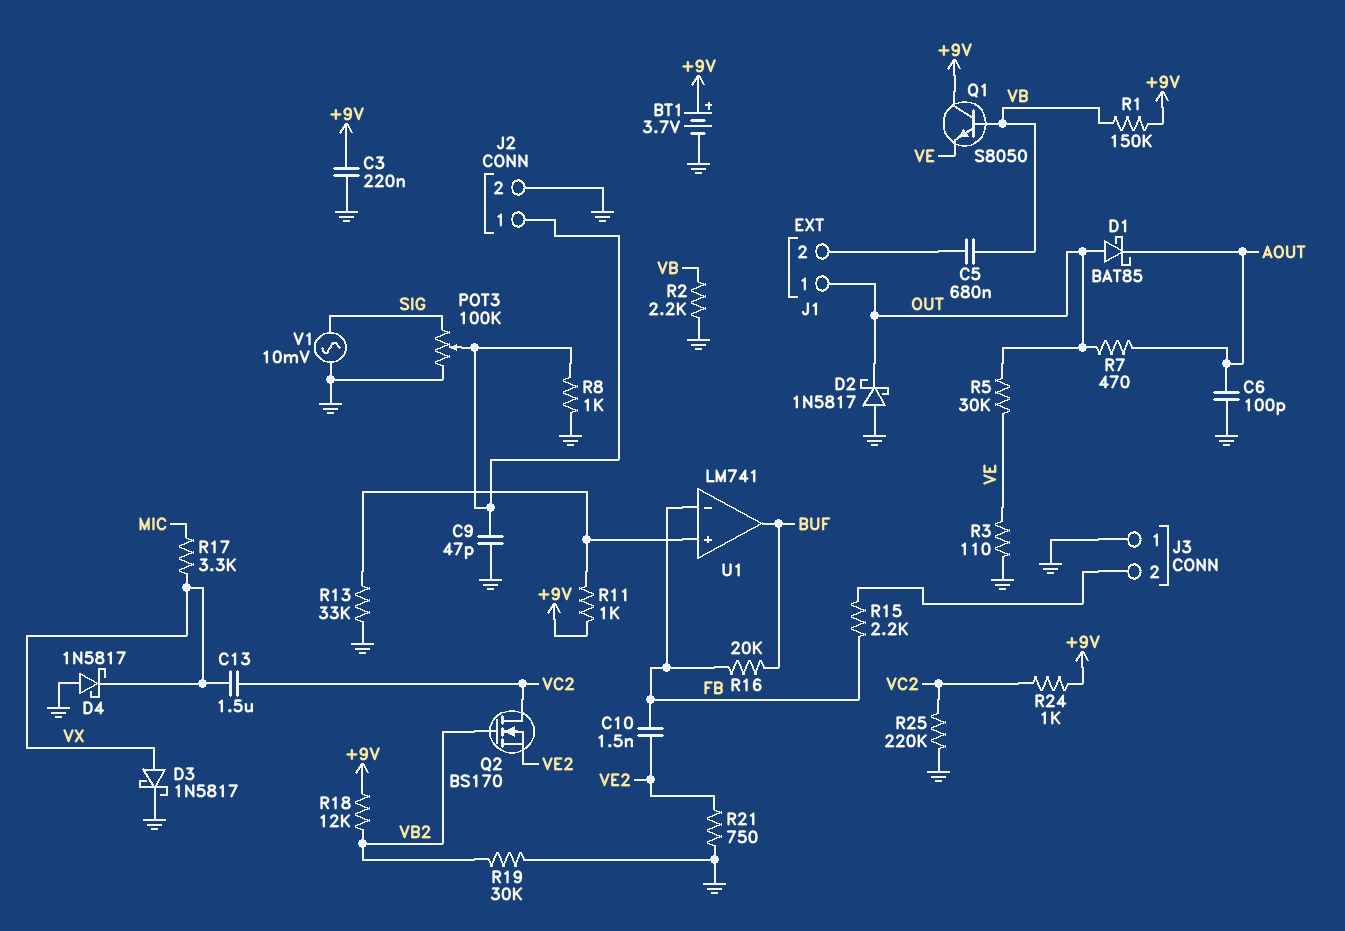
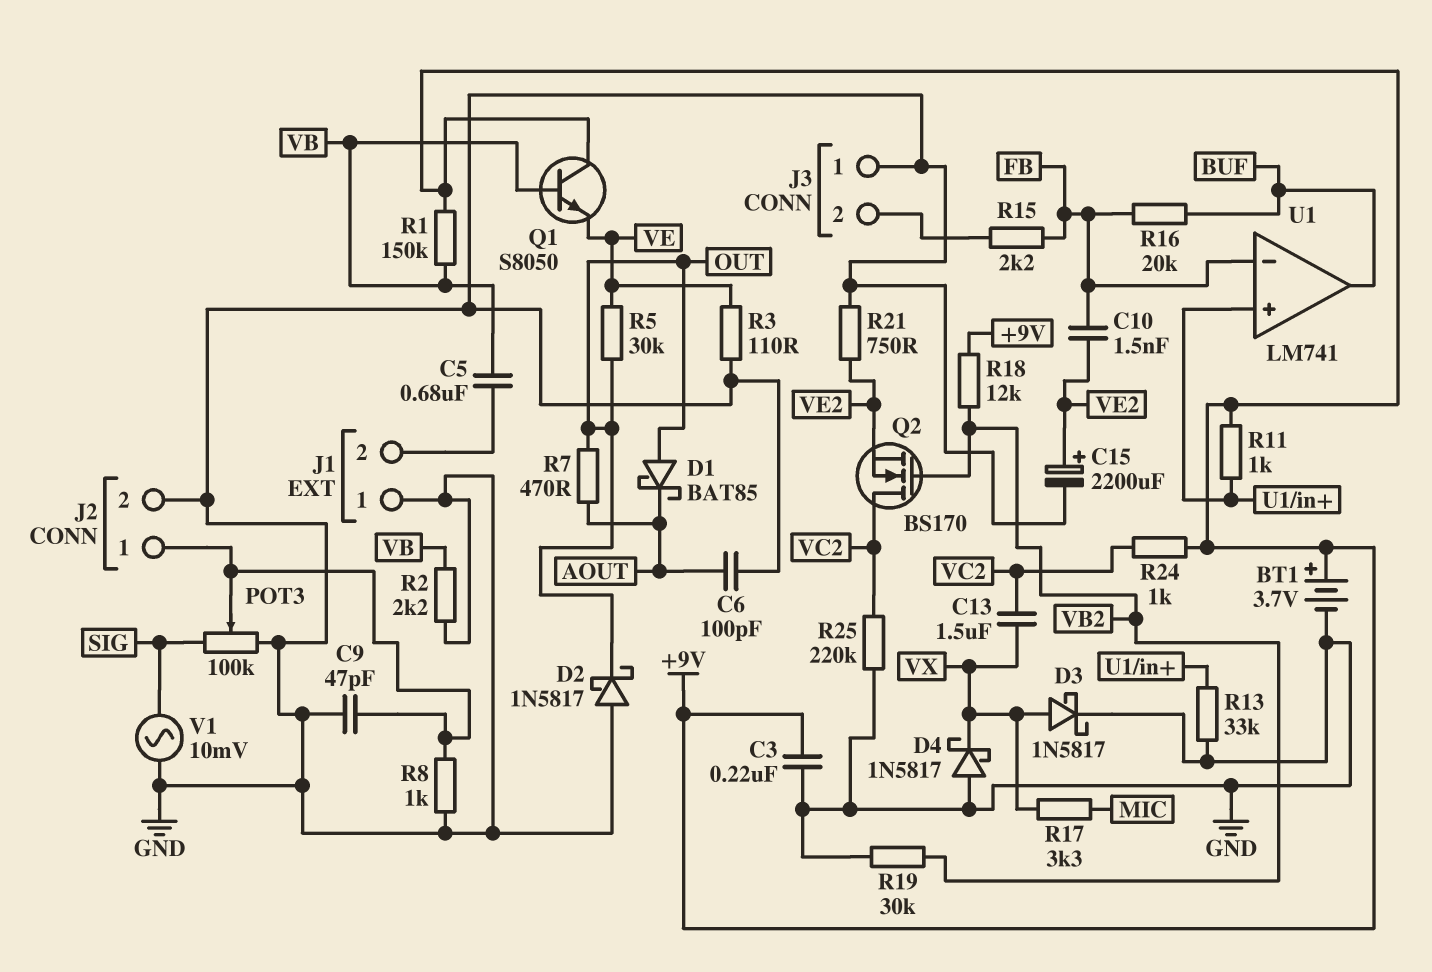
C15: none -> 2200uF (plus VE2, minus GND)
J1 pin 1: OUT -> GND

